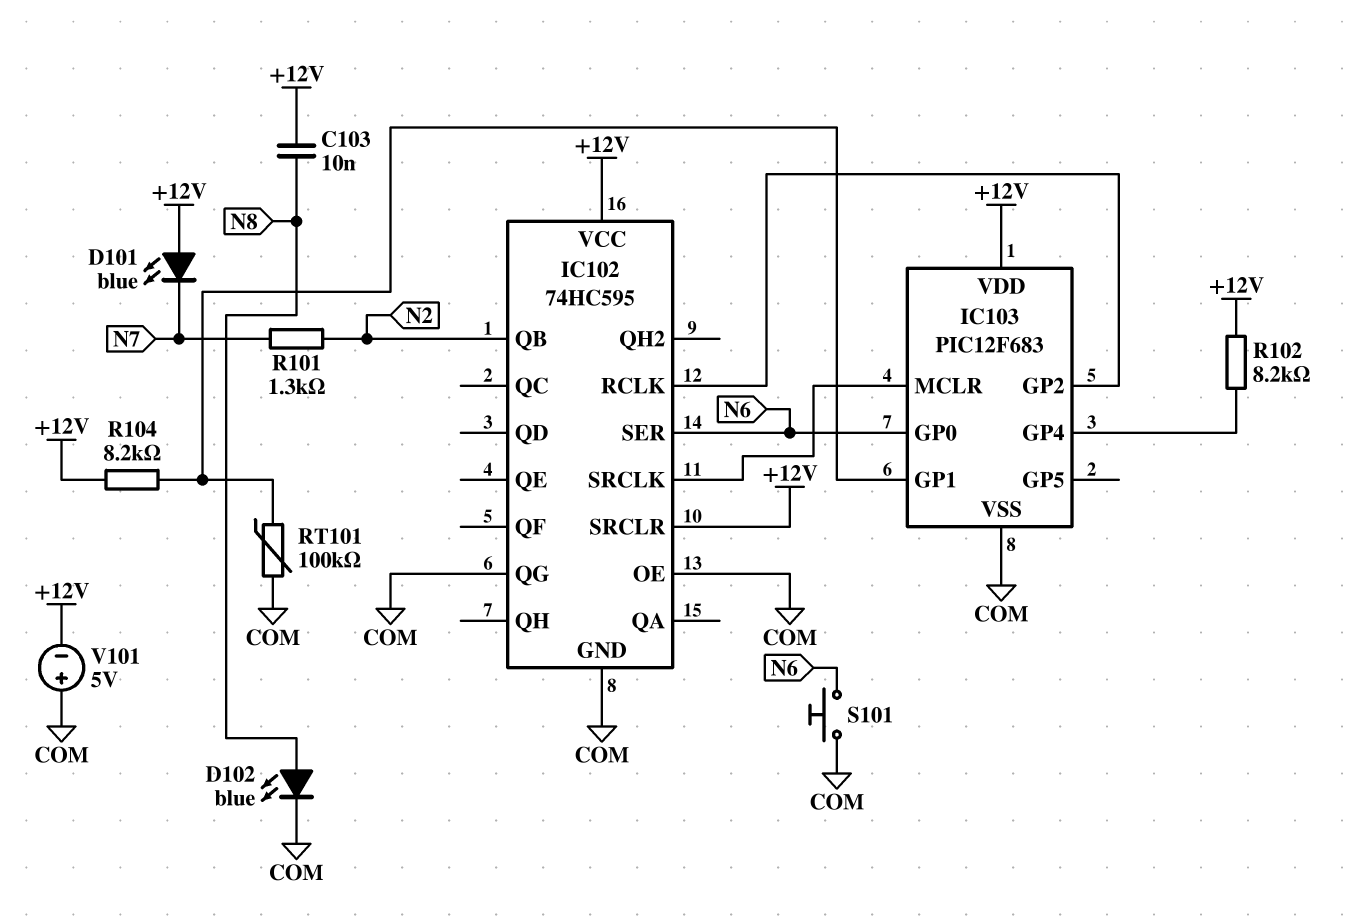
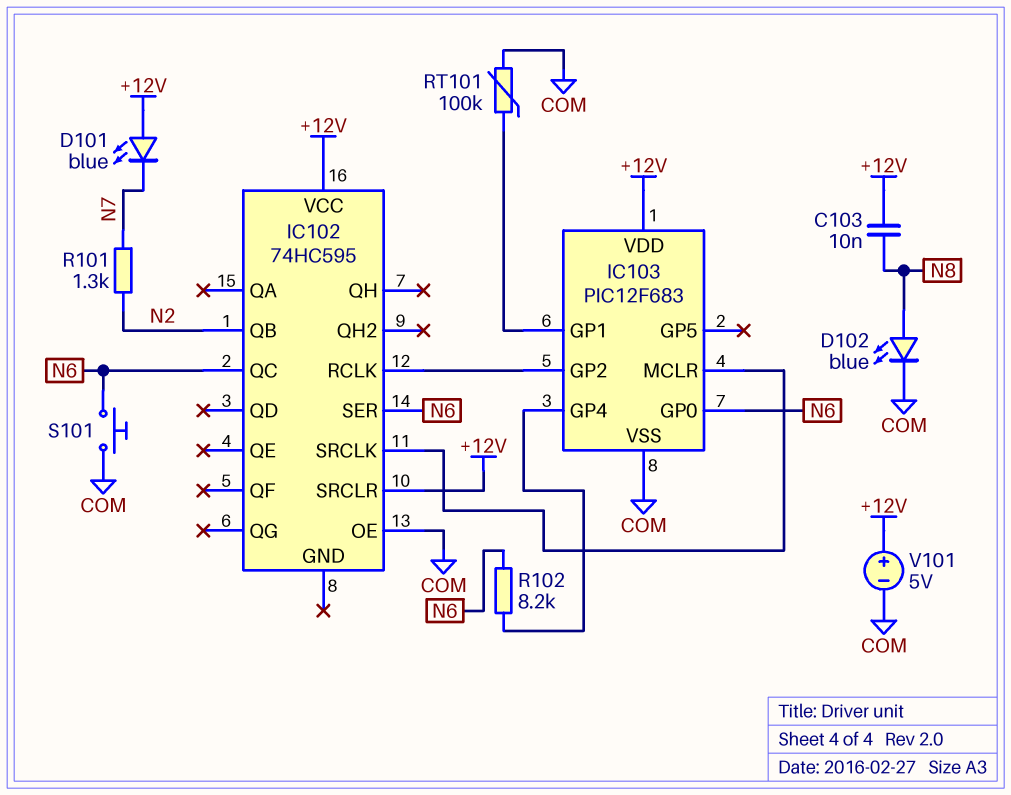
IC102 pin GND: COM -> none
IC102 pin QC: none -> N6
IC102 pin QG: COM -> none
R102: 8.2k (+12V, IC103/GP4) -> 8.2k (IC103/GP4, N6)
R104: 8.2k (+12V, IC103/GP1) -> none
V101: 5V (plus COM, minus +12V) -> 5V (plus +12V, minus COM)

